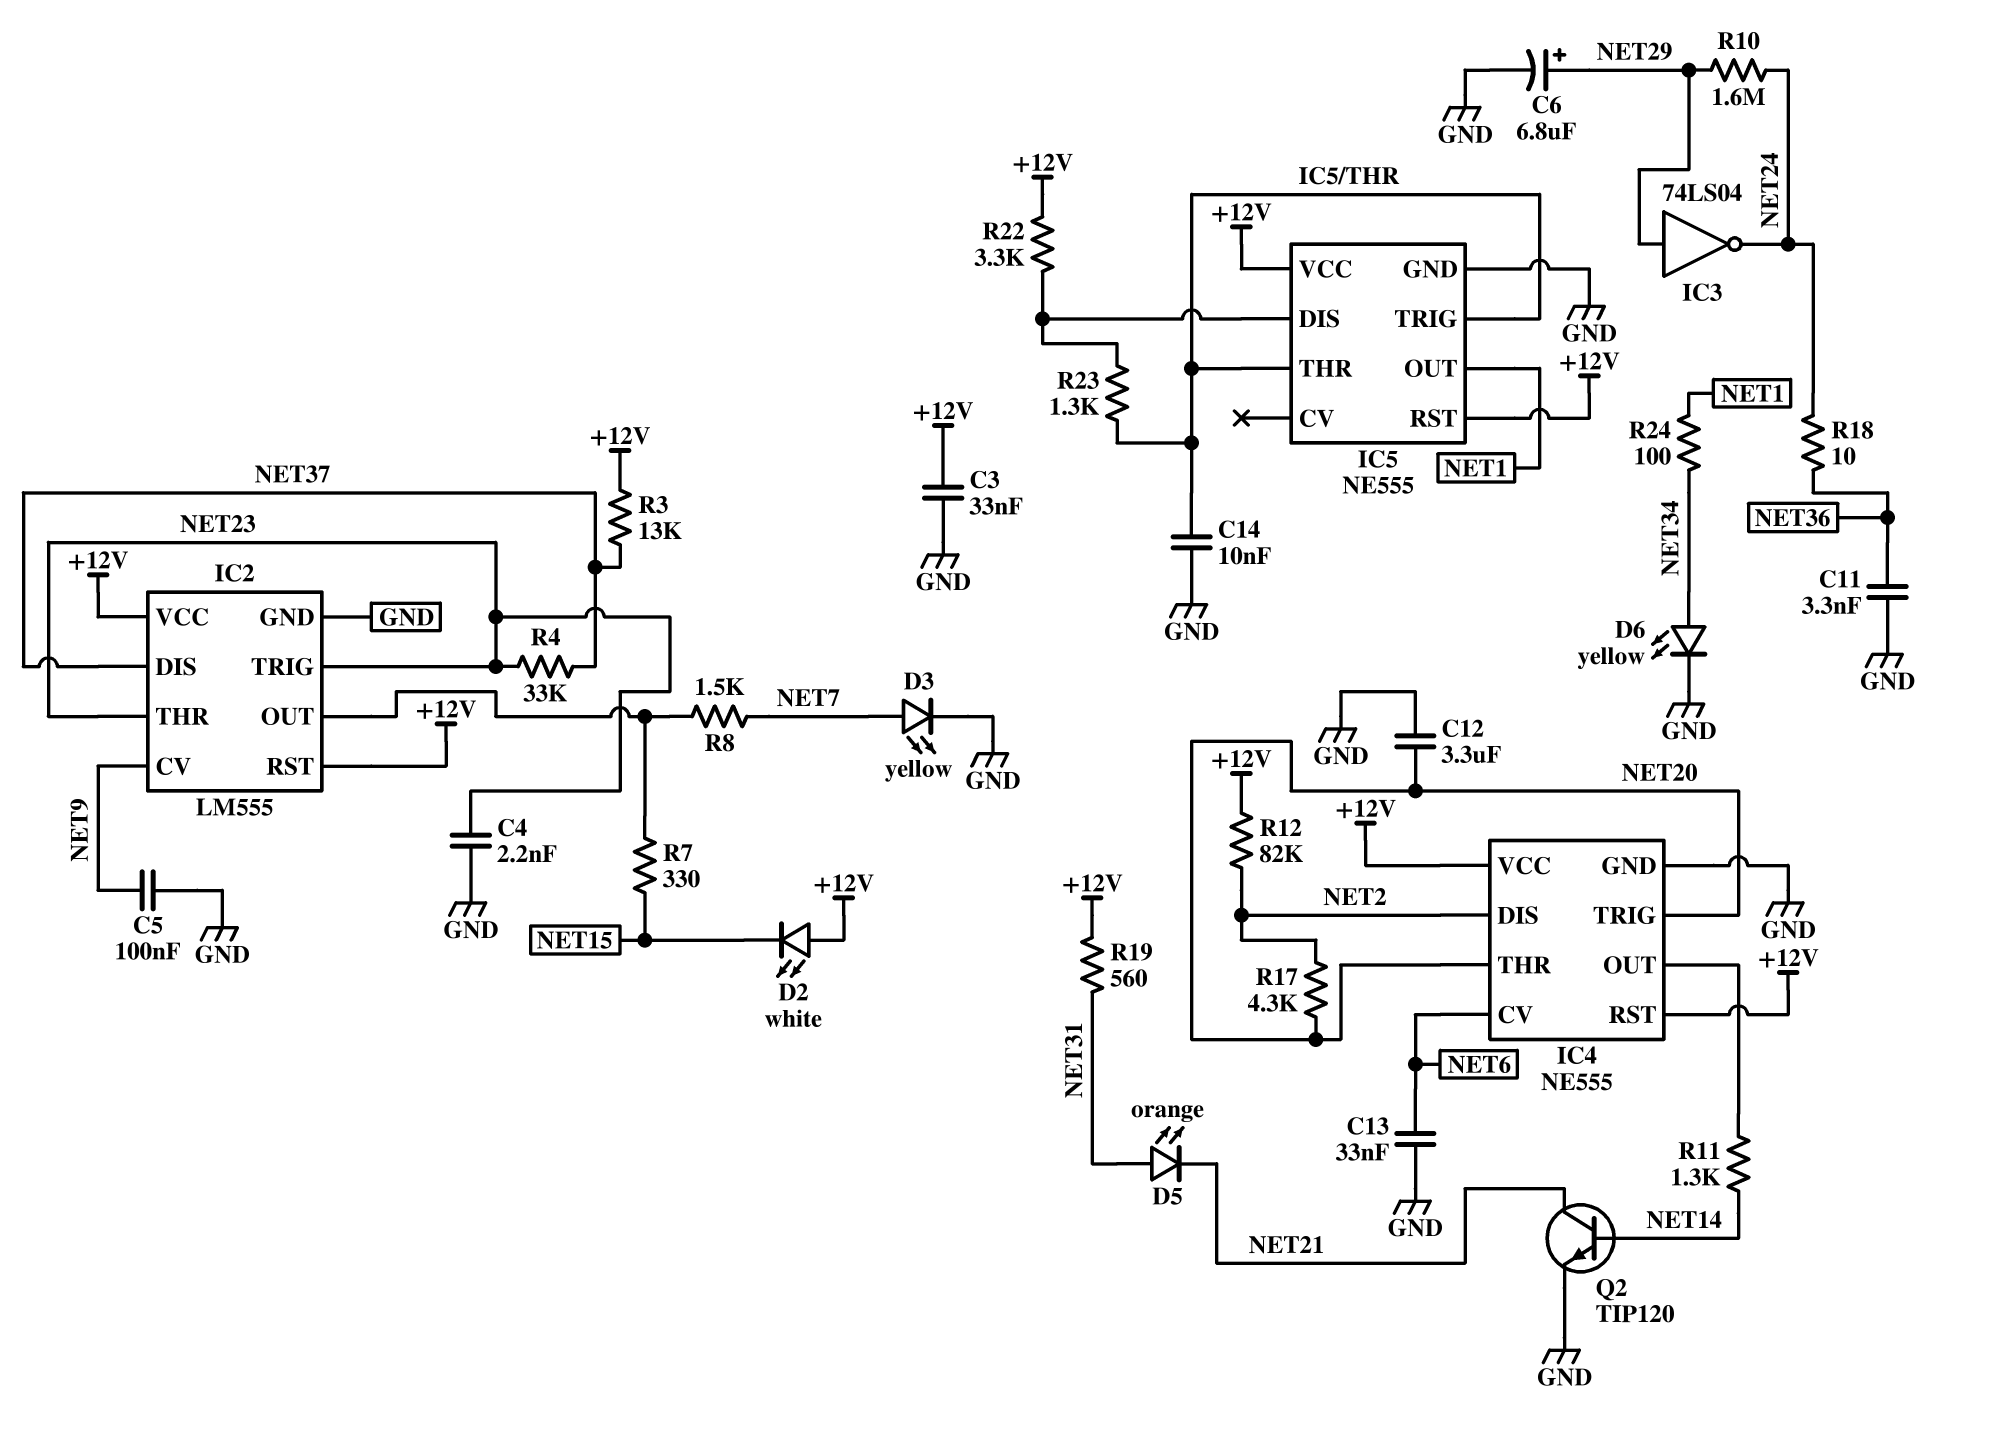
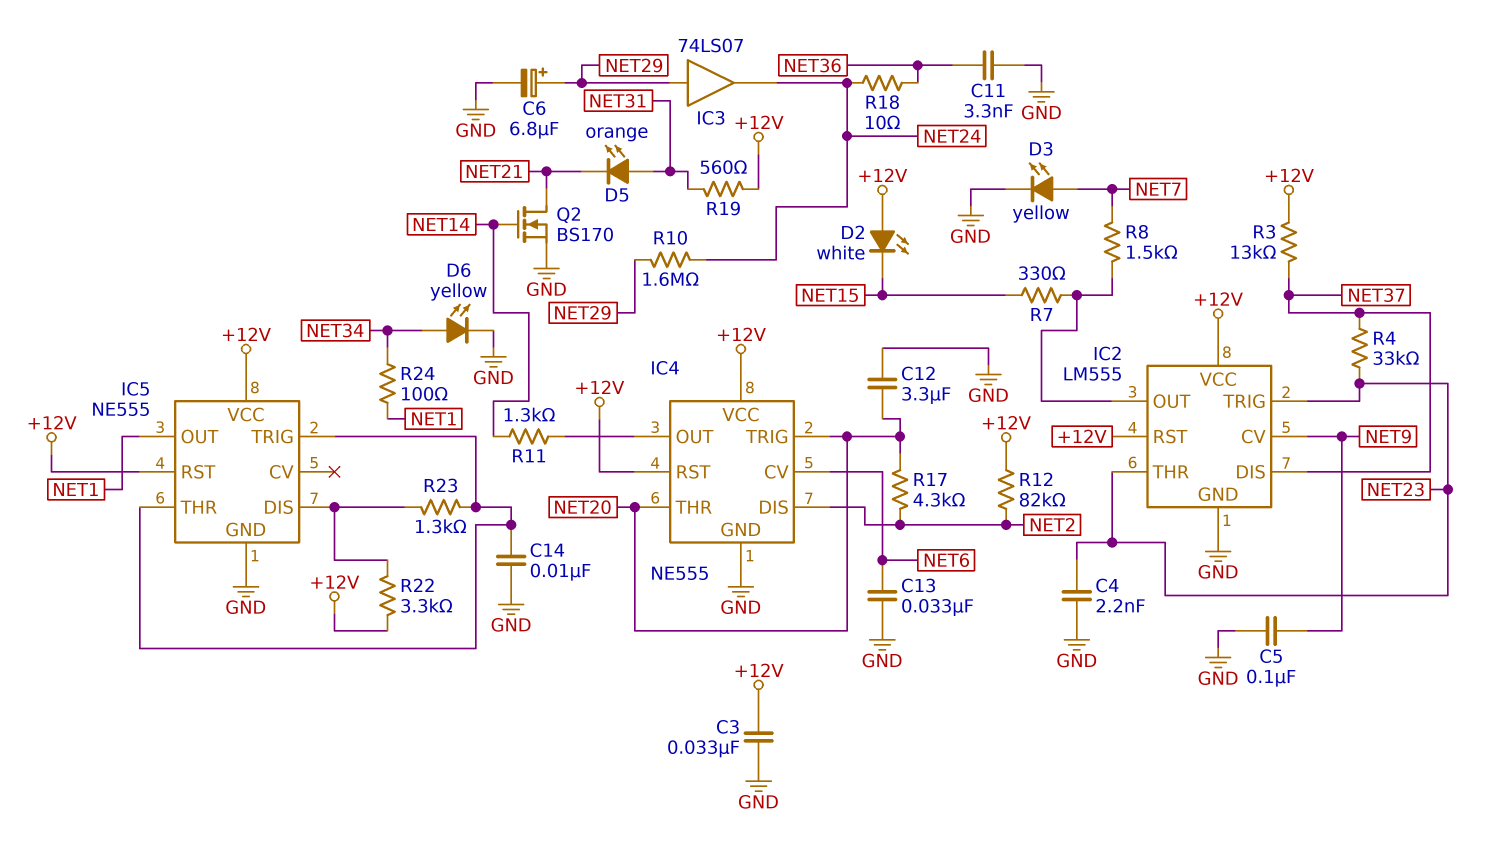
IC3: NOT 74LS04 (in NET29, out NET24) -> buffer 74LS07 (in NET29, out NET24)
Q2: NPN TIP120 (B NET14, C NET21, E GND) -> NMOS BS170 (G NET14, D NET21, S GND)

